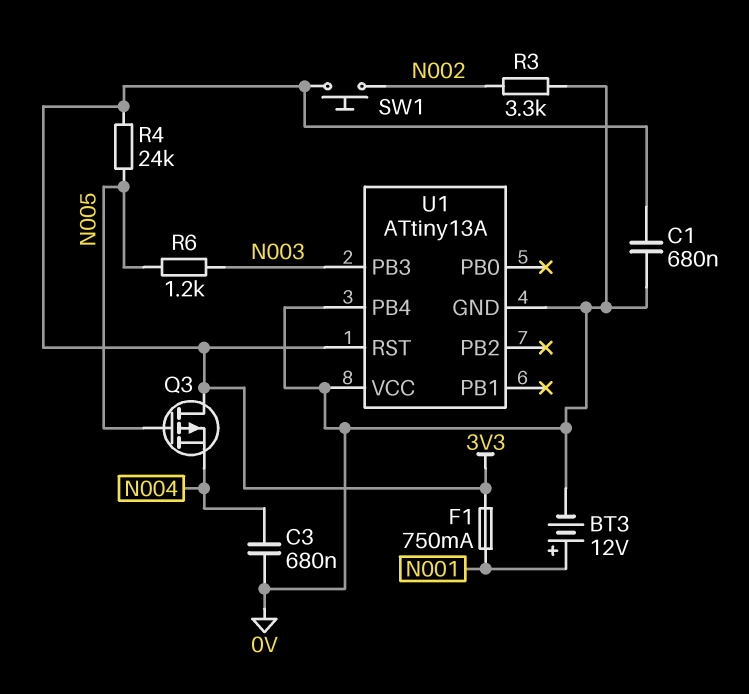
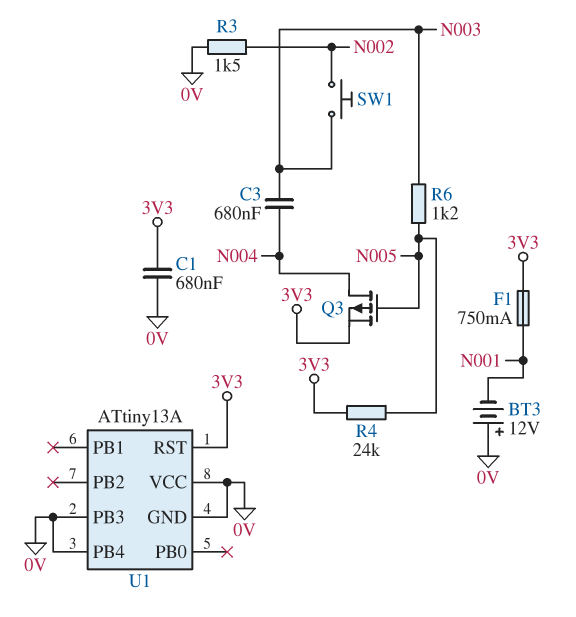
BT3: 12V (plus N001, minus 0V) -> 12V (plus 0V, minus N001)
C3: 680nF (0V, N004) -> 680nF (N003, N004)
Q3: PMOS (G N005, D 3V3, S N004) -> PMOS (G N005, D N004, S 3V3)
R3: 3.3k (0V, N002) -> 1.5k (0V, N002)
SW1: button (3V3, N002) -> button (N002, N003)
U1 pin PB3: N003 -> 0V

